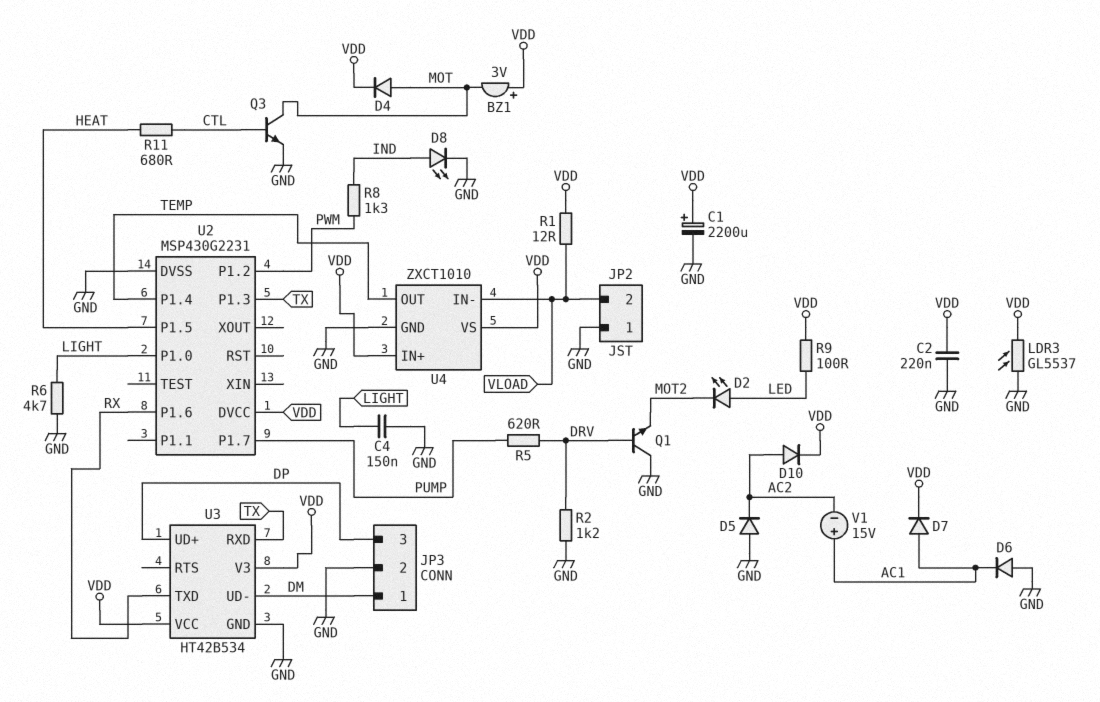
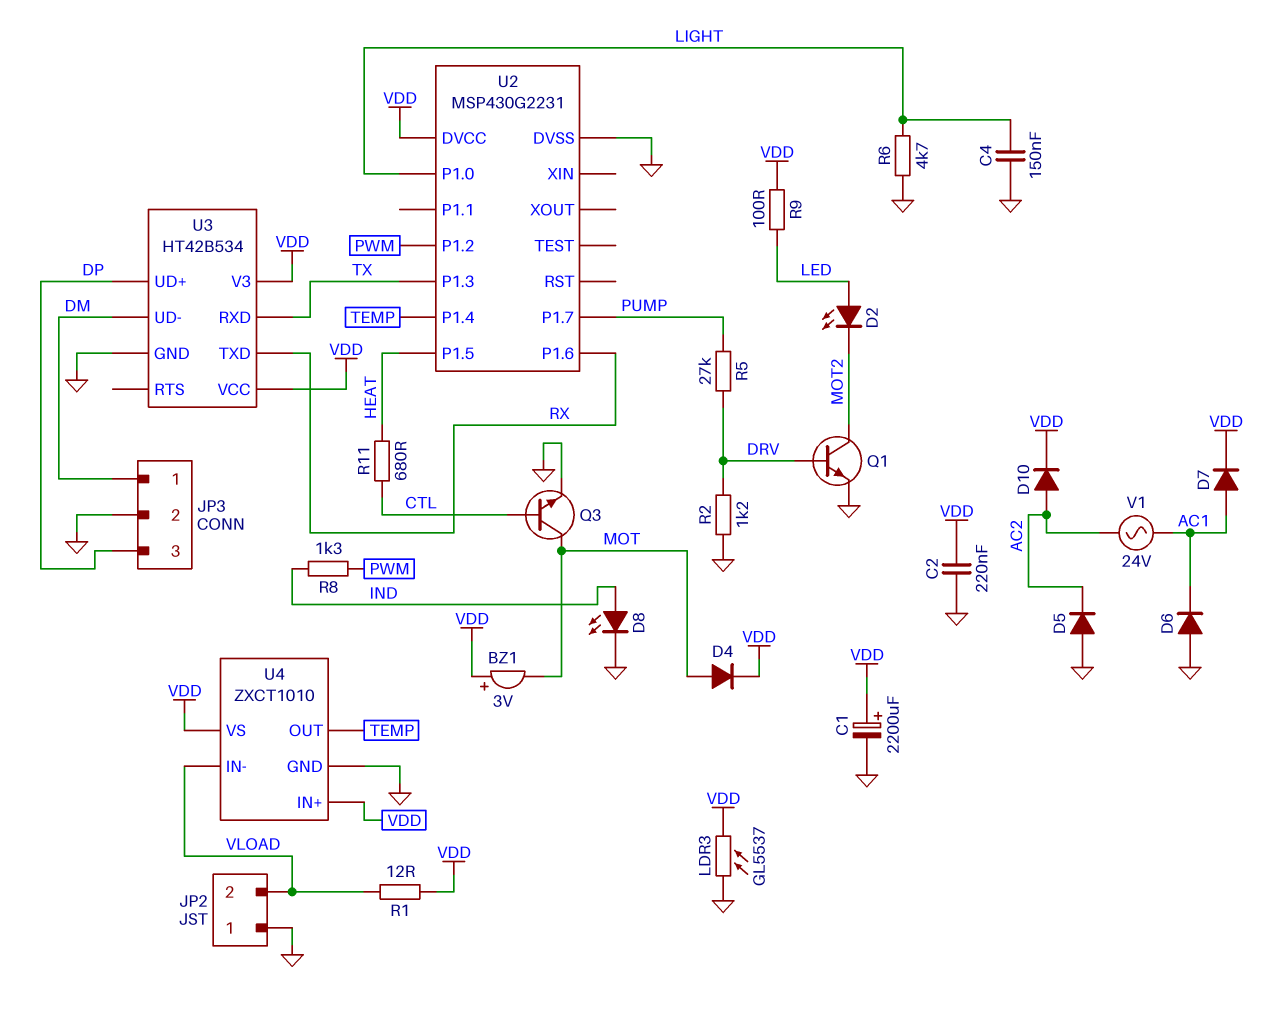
Q1: NPN (B DRV, C GND, E MOT2) -> NPN (B DRV, C MOT2, E GND)
R5: 620 (DRV, PUMP) -> 27k (DRV, PUMP)
V1: 15V (plus AC1, minus AC2) -> AC 24V (AC1, AC2)

